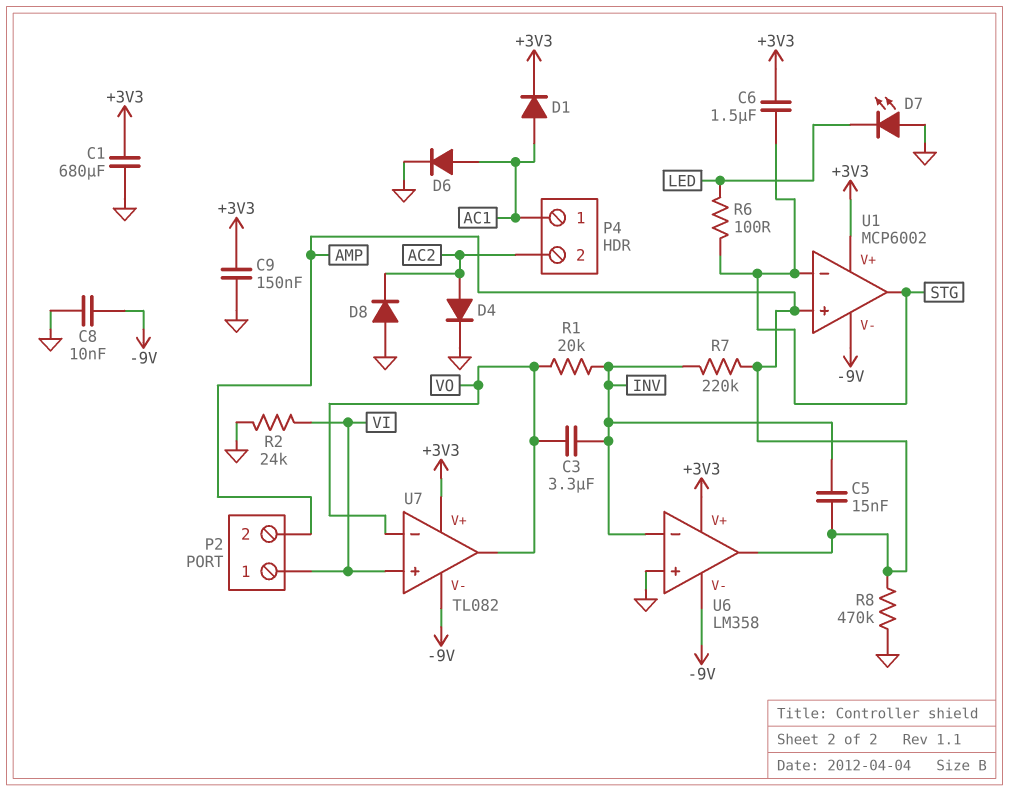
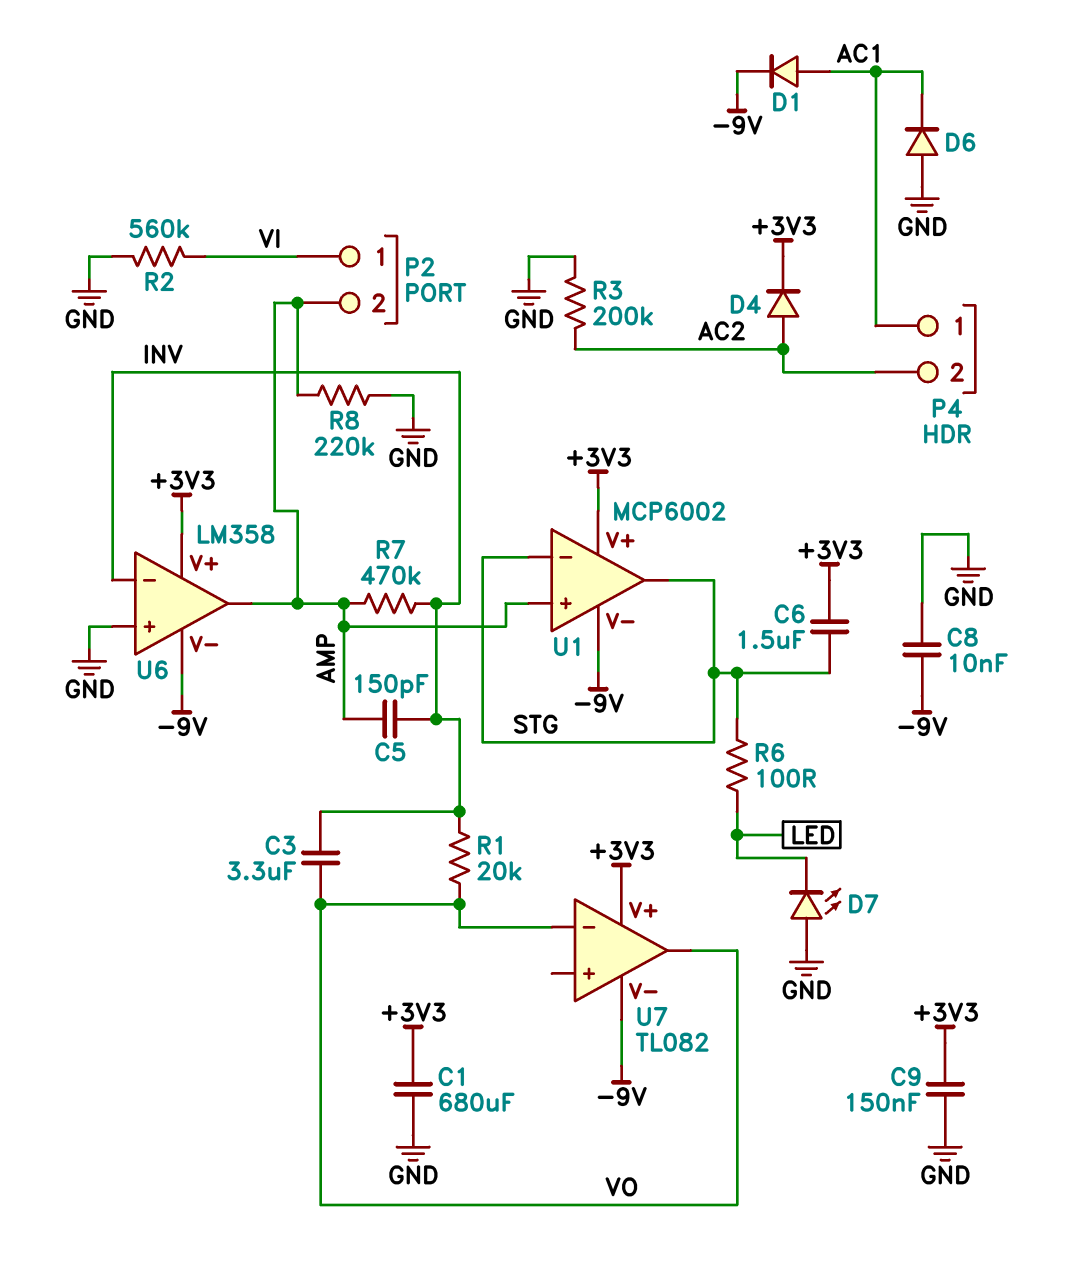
C5: 15nF (AMP, INV) -> 150pF (AMP, INV)
D1: diode (A AC1, K +3V3) -> diode (A AC1, K -9V)
D4: diode (A AC2, K GND) -> diode (A AC2, K +3V3)
D6: diode (A AC1, K GND) -> diode (A GND, K AC1)
D8: diode (A GND, K AC2) -> none
R2: 24k (GND, VI) -> 560k (GND, VI)
R3: none -> 200k (AC2, GND)
R7: 220k (AMP, INV) -> 470k (AMP, INV)
R8: 470k (AMP, GND) -> 220k (AMP, GND)
U7 pin in+: VI -> none

